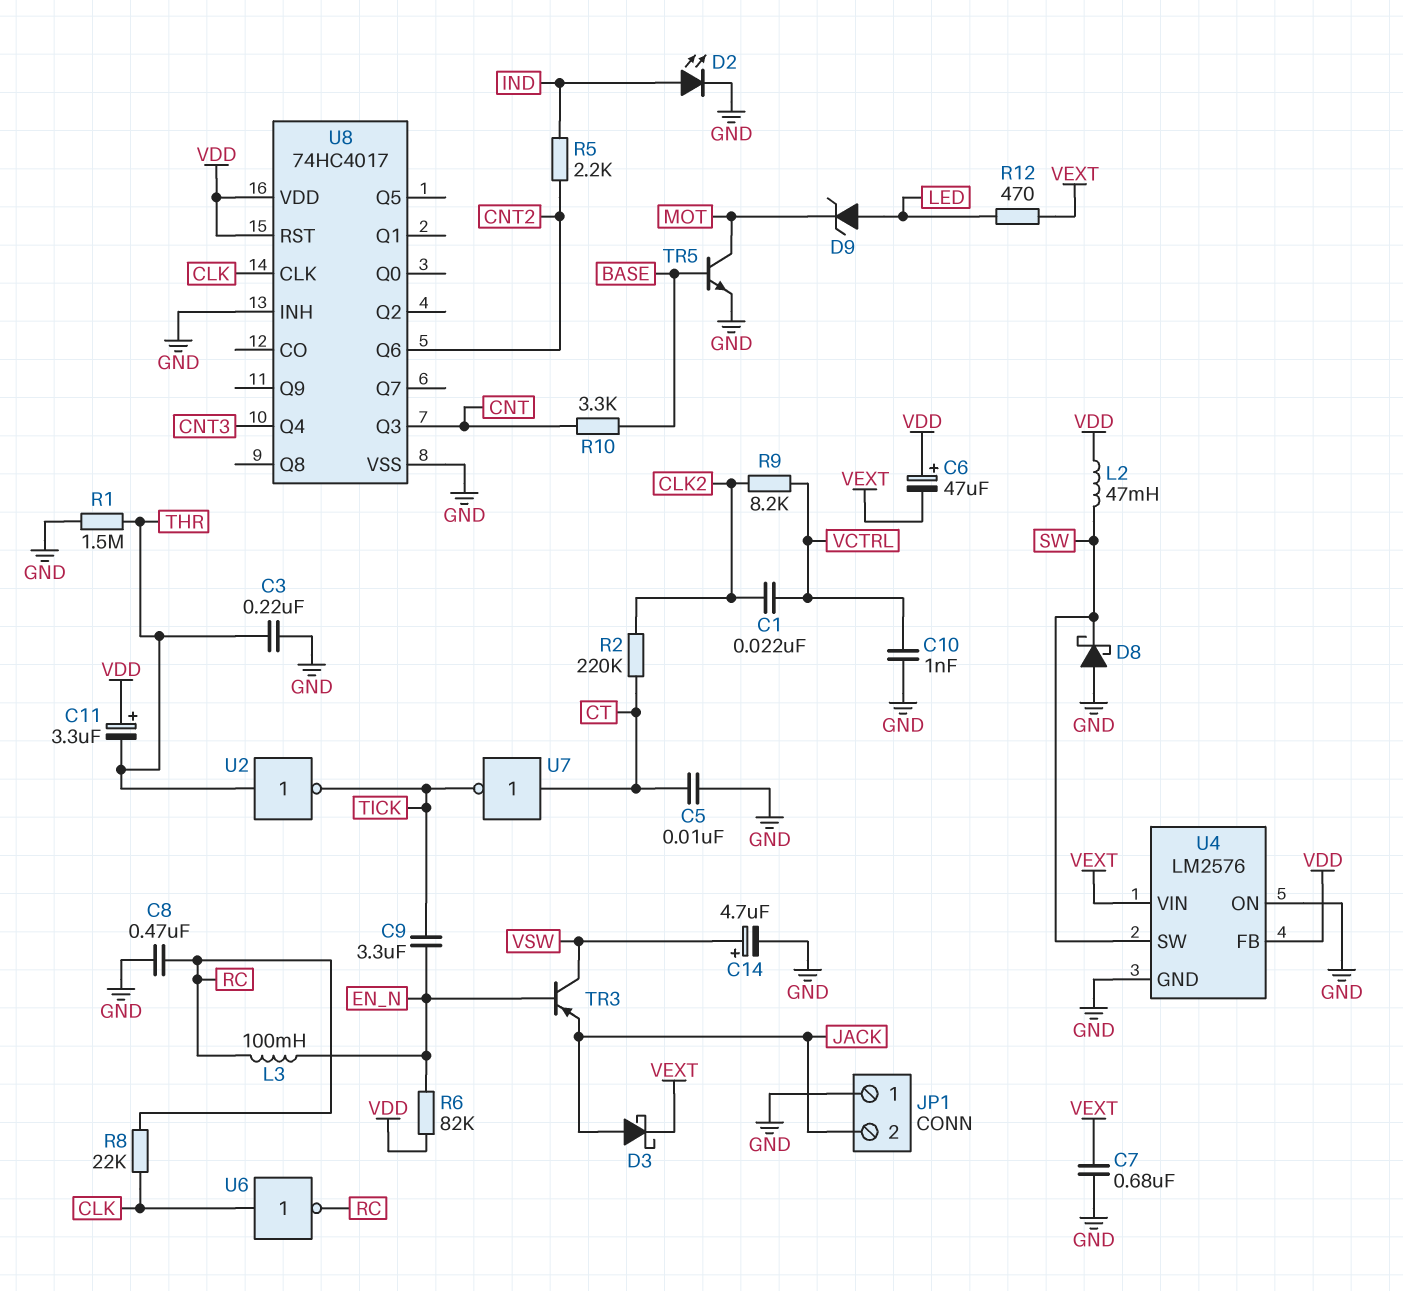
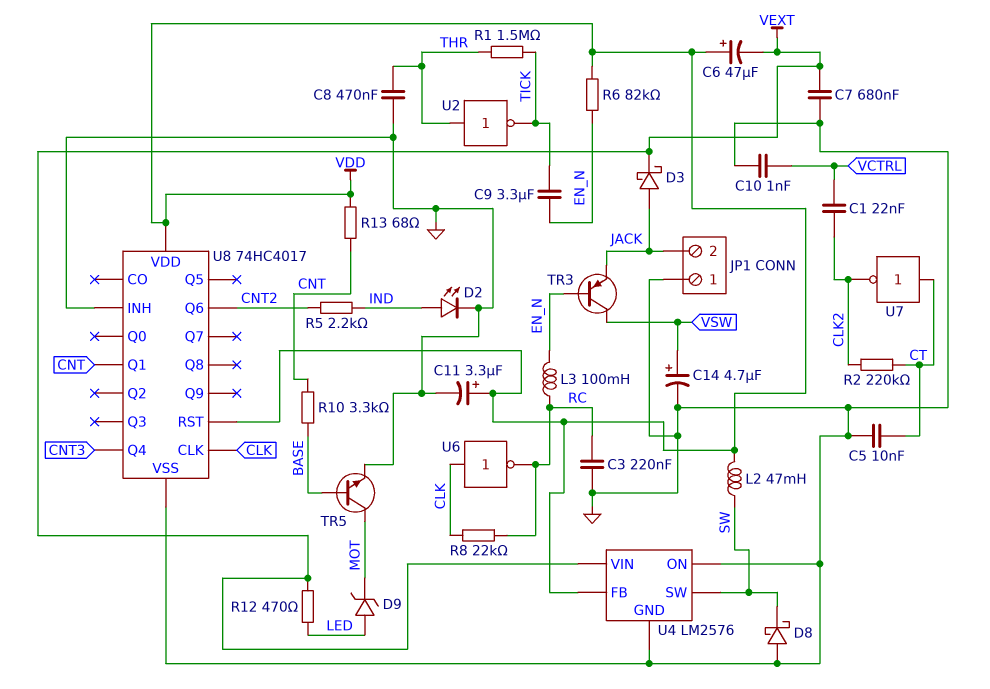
C3: 220nF (GND, THR) -> 220nF (GND, RC)
C8: 470nF (GND, RC) -> 470nF (GND, THR)
C11: 3.3uF (plus VDD, minus THR) -> 3.3uF (plus VDD, minus GND)
R1: 1.5M (GND, THR) -> 1.5M (THR, TICK)
R9: 8.2k (CLK2, VCTRL) -> none
R13: none -> 68 (CNT, VDD)
U7: NOT (in CT, out TICK) -> NOT (in CT, out CLK2)
U8 pin Q1: none -> CNT
U8 pin Q3: CNT -> none

